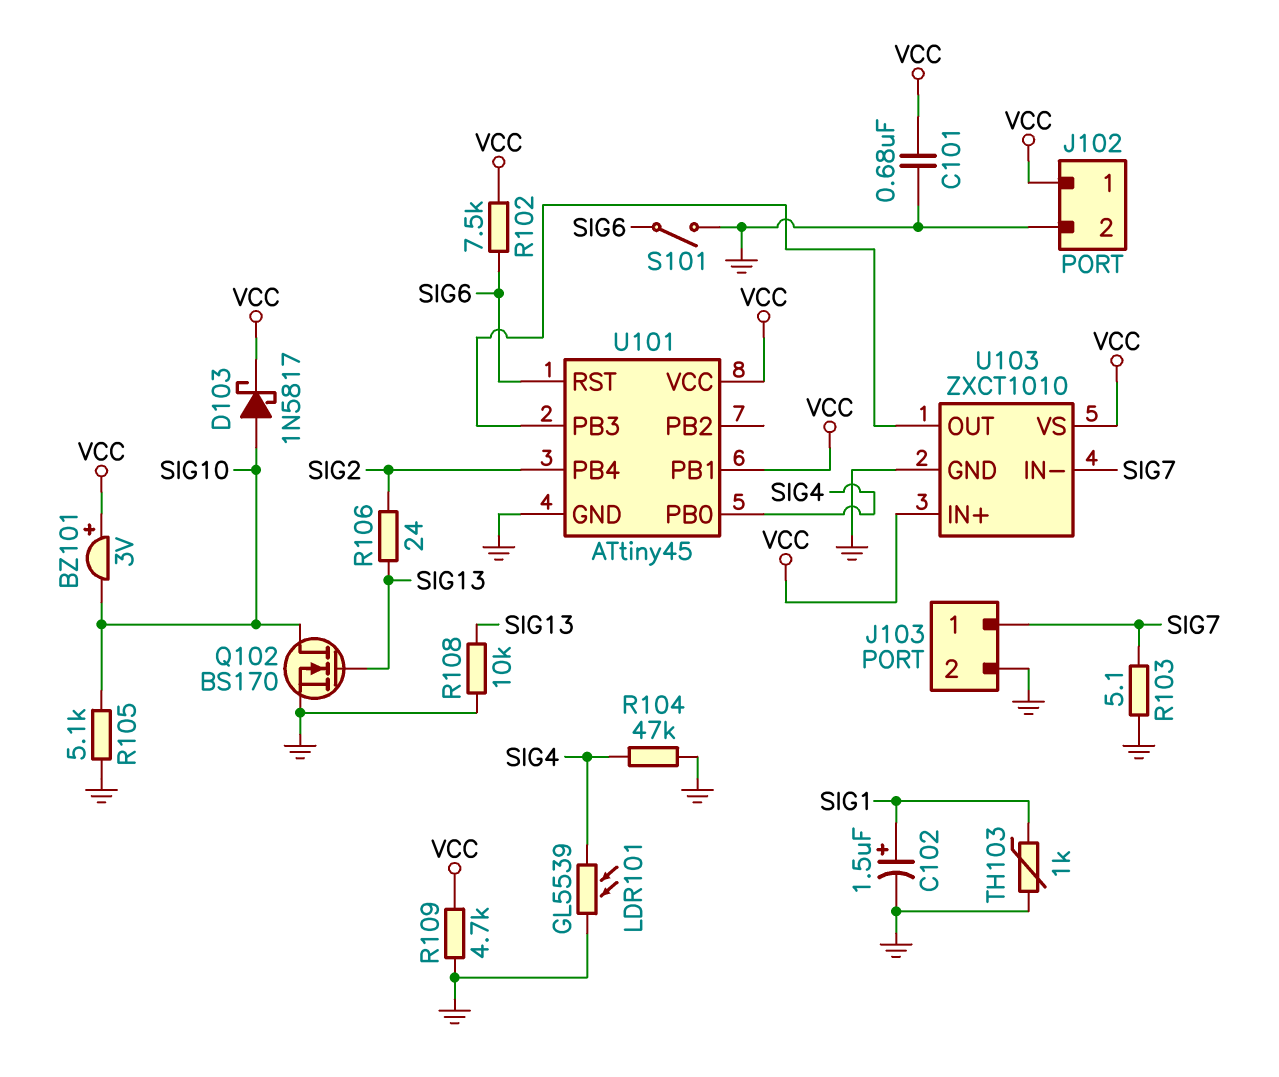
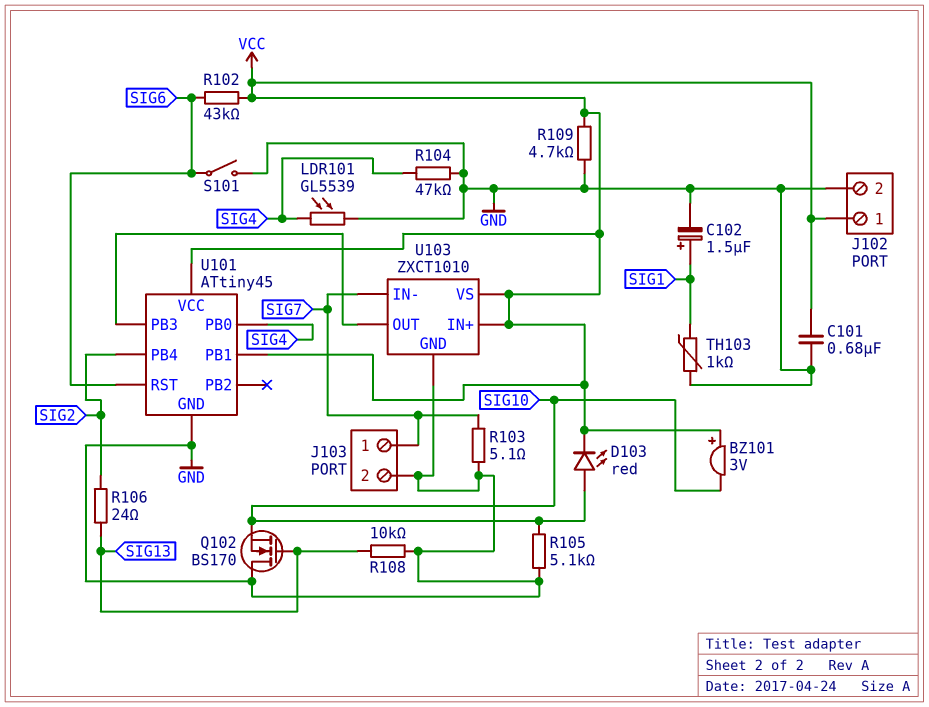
D103: schottky 1N5817 (A SIG10, K VCC) -> LED red (A SIG10, K VCC)
Q102: NMOS BS170 (G SIG13, D SIG10, S GND) -> NMOS BS170 (G SIG13, D GND, S SIG10)
R102: 7.5k (SIG6, VCC) -> 43k (SIG6, VCC)

